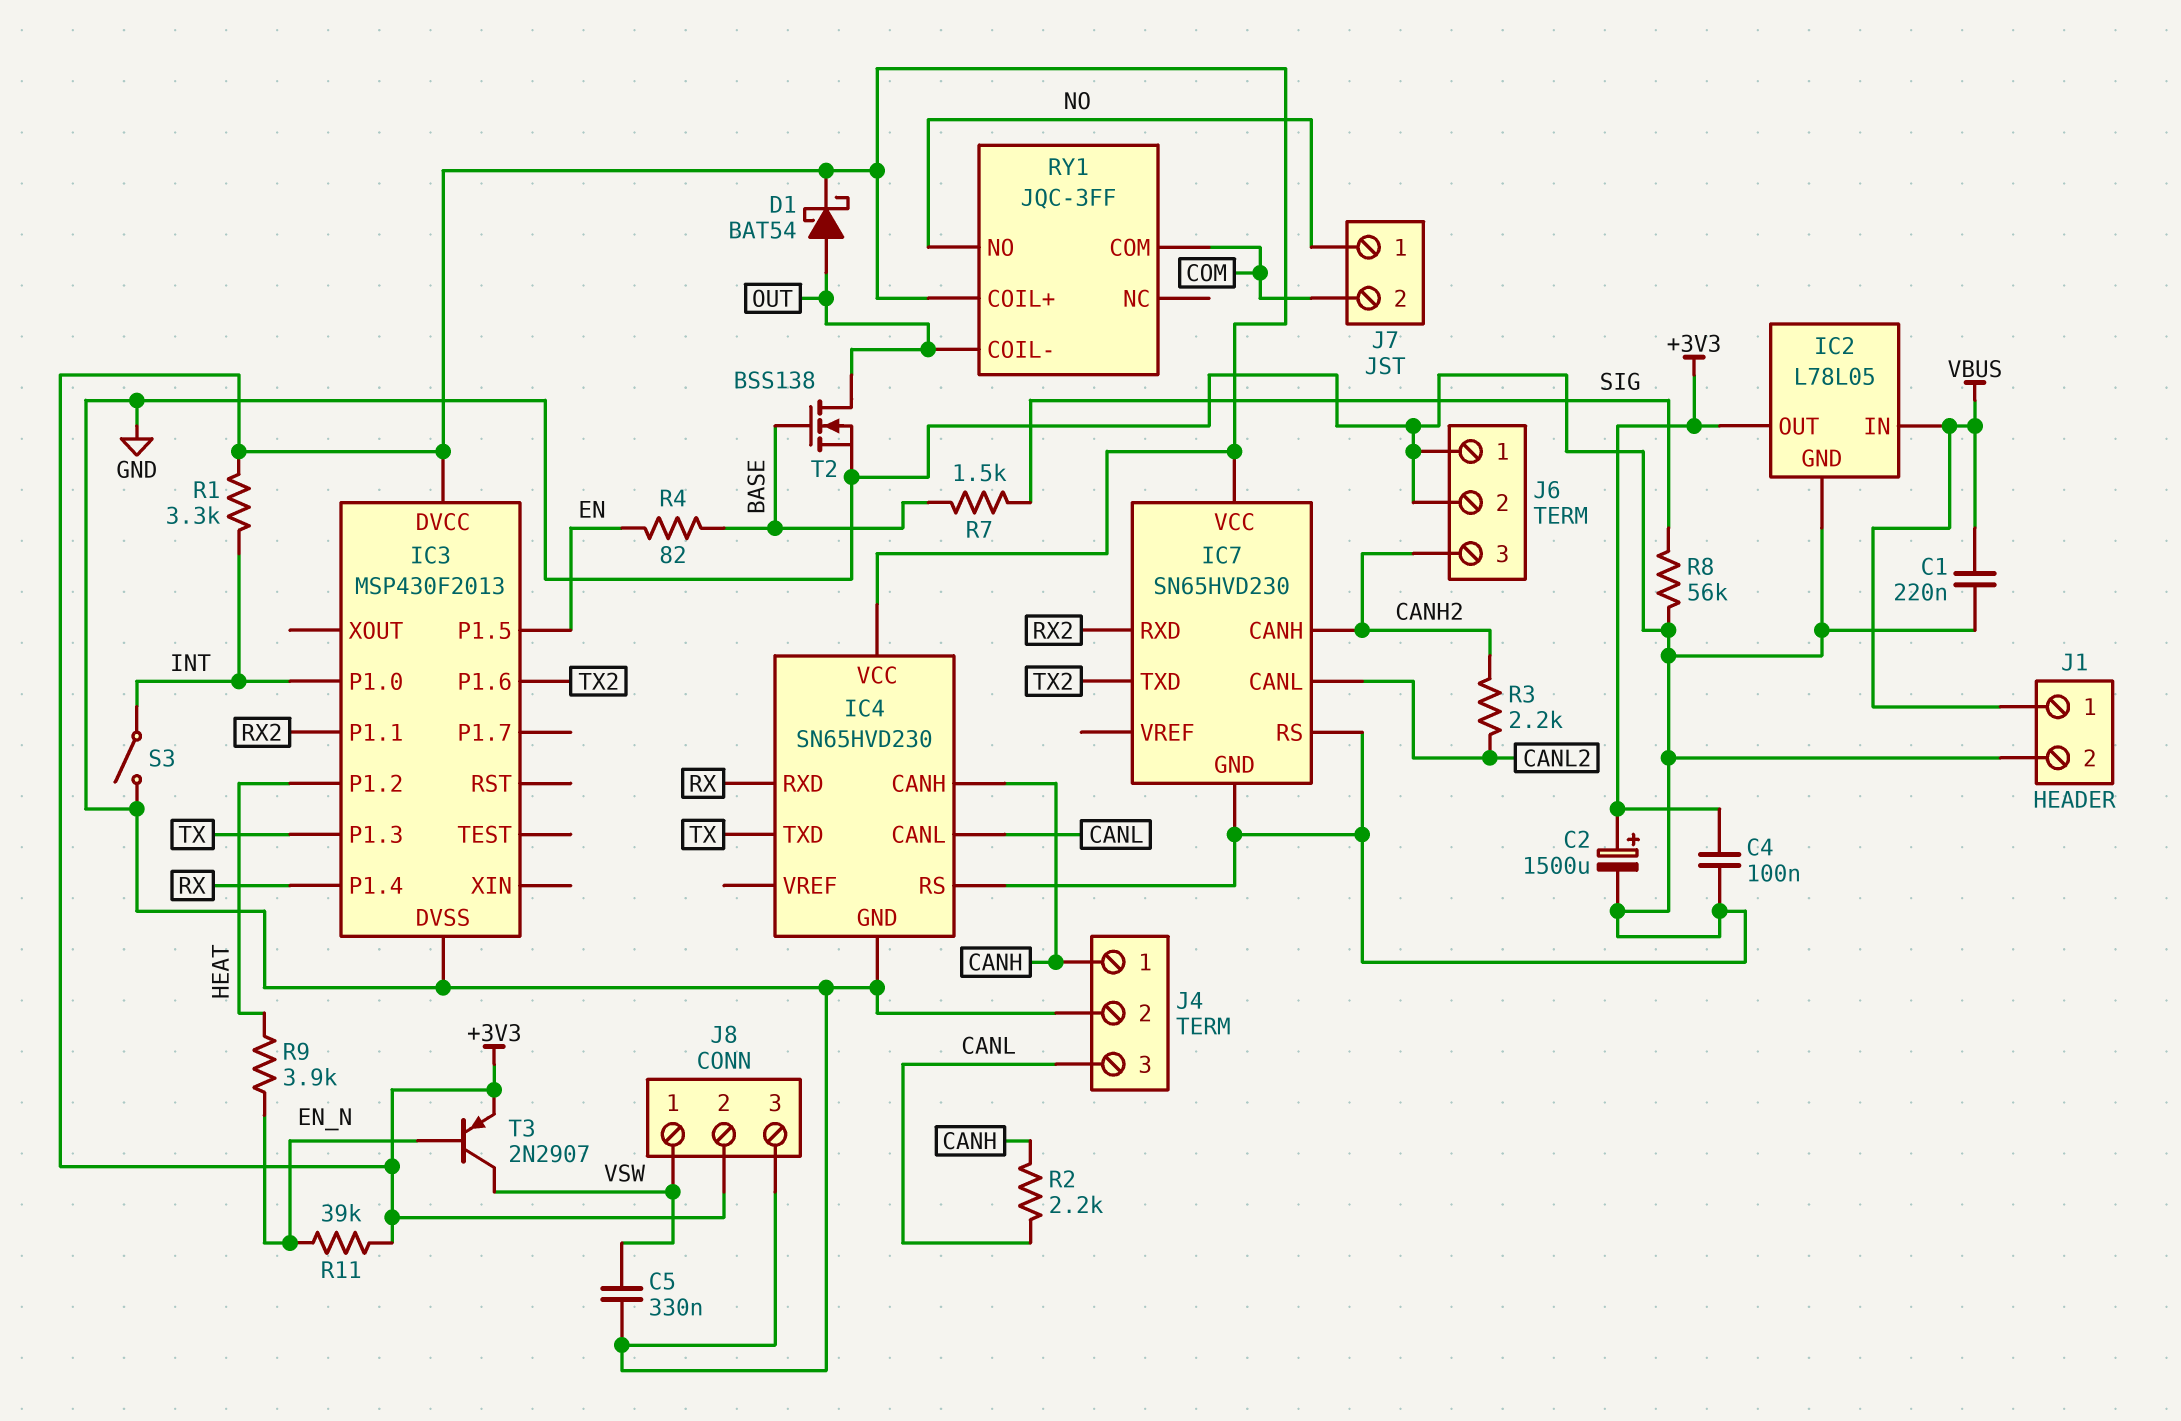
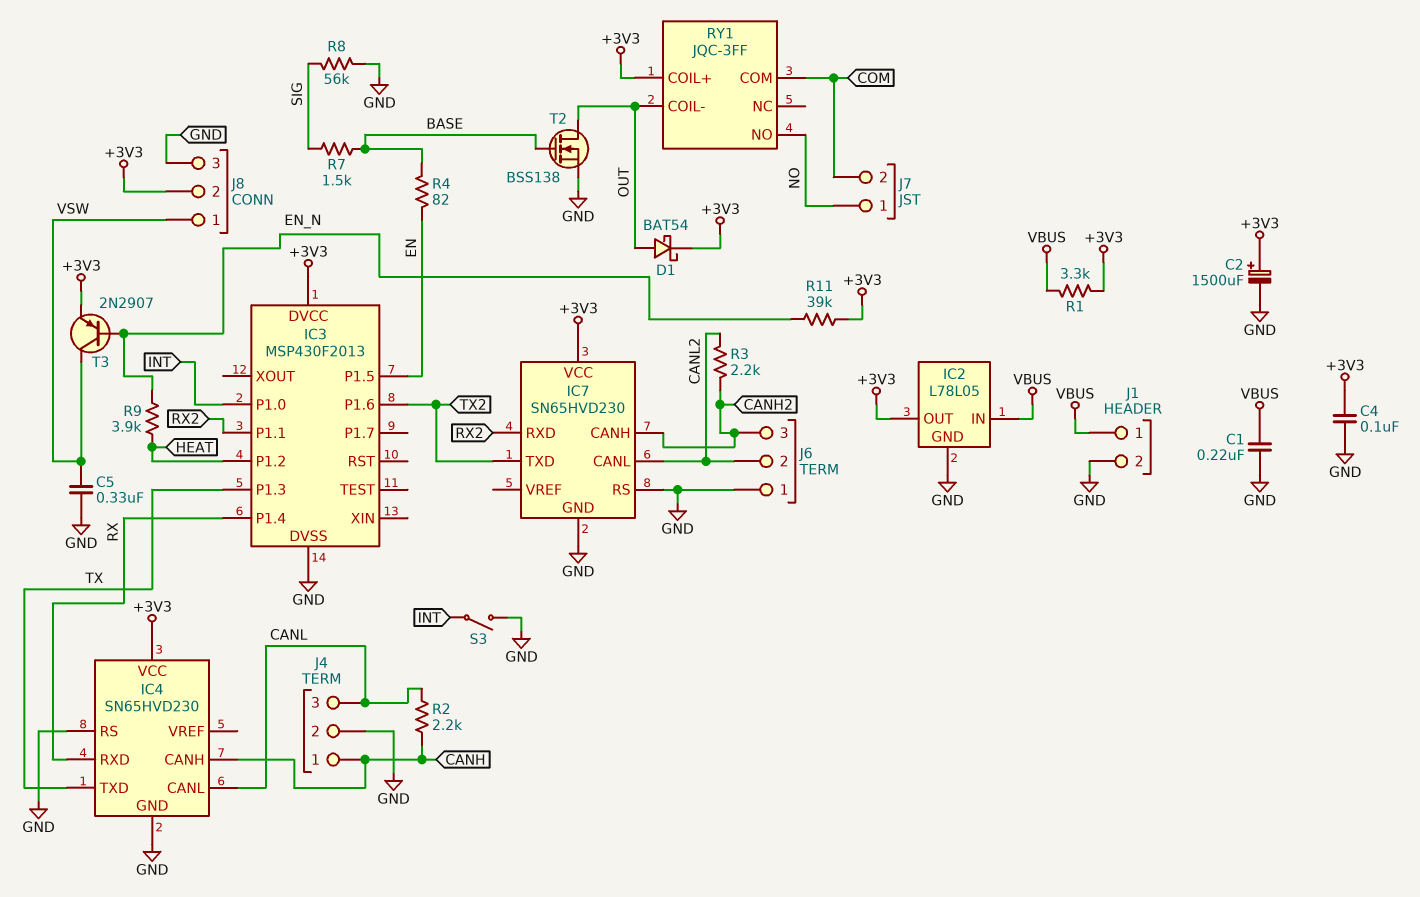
J6 pin 2: GND -> CANL2
R1: 3.3k (+3V3, INT) -> 3.3k (+3V3, VBUS)

